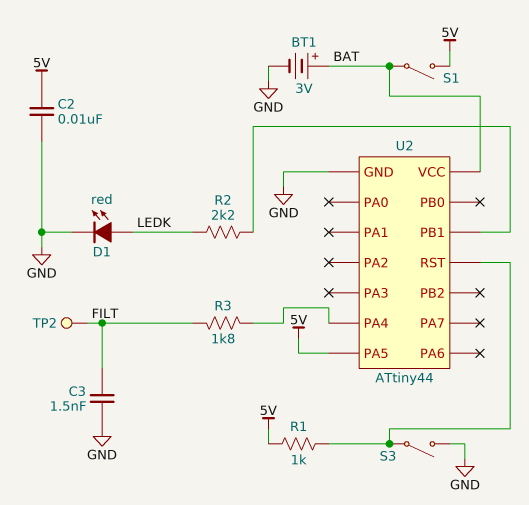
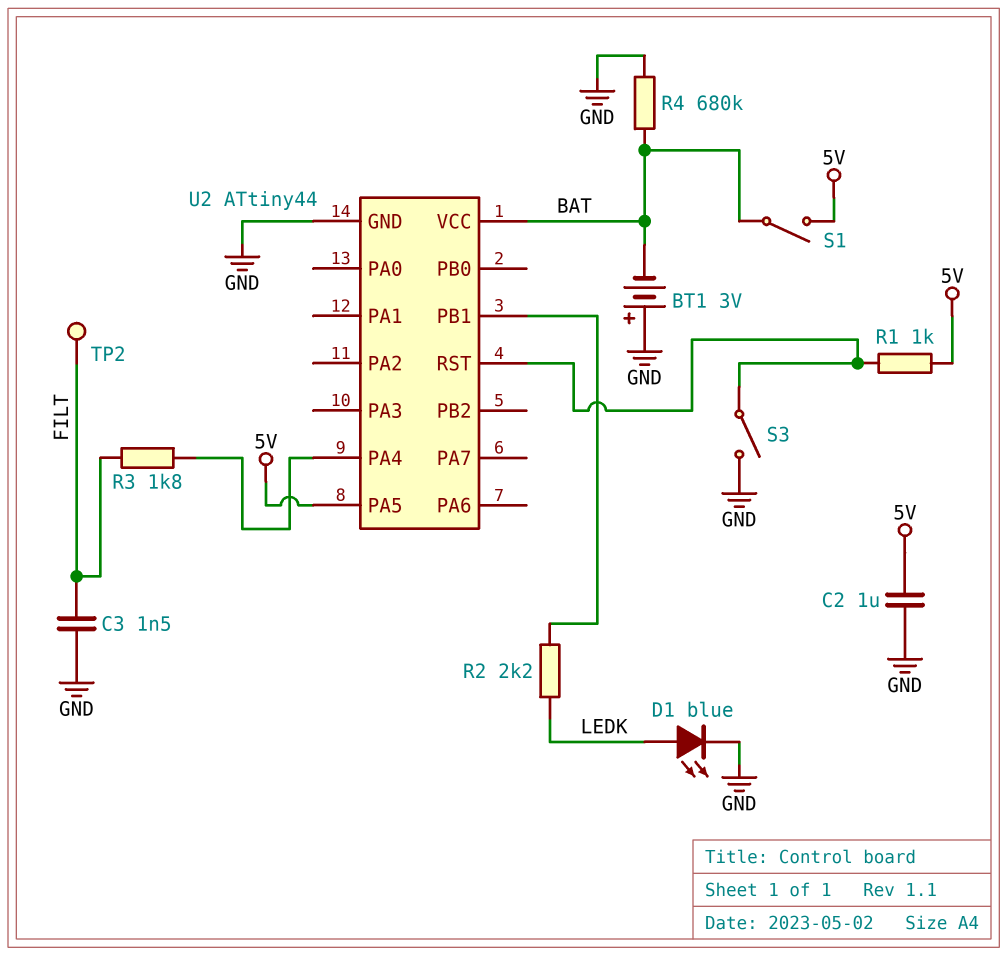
BT1: 3V (plus BAT, minus GND) -> 3V (plus GND, minus BAT)
C2: 10nF (5V, GND) -> 1uF (5V, GND)
D1: LED red (A LEDK, K GND) -> LED blue (A LEDK, K GND)
R4: none -> 680k (BAT, GND)

